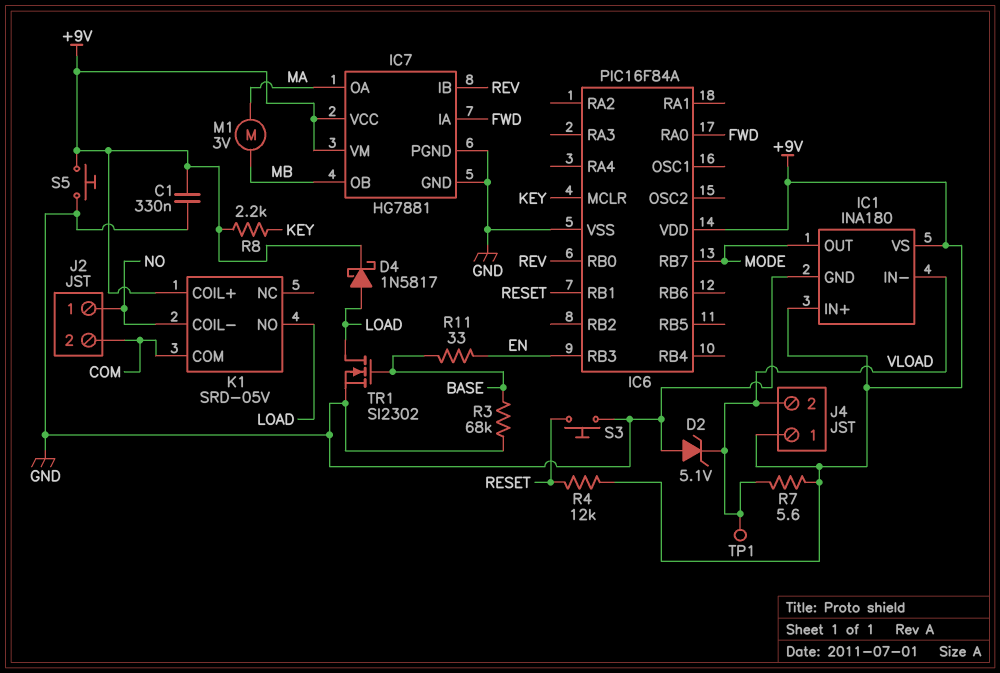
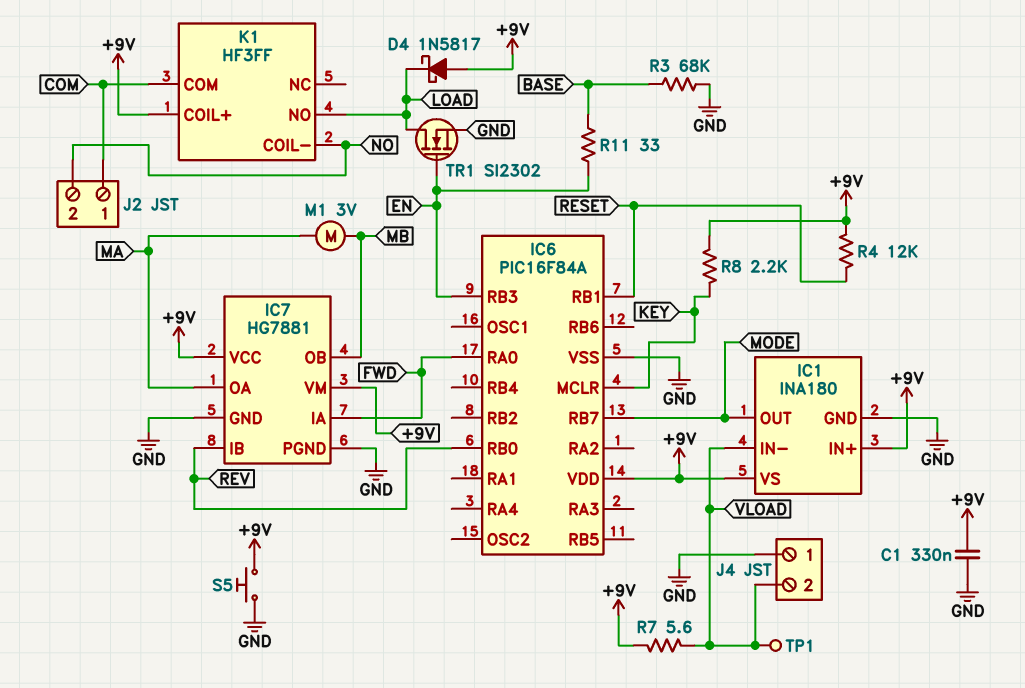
D2: zener 5.1V (A GND, K VLOAD) -> none
D4: schottky 1N5817 (A LOAD, K +9V) -> schottky 1N5817 (A +9V, K LOAD)
J2 pin 1: NO -> COM
J2 pin 2: COM -> NO
J4 pin 1: +9V -> GND
K1: SRD-05V -> HF3FF
S3: button (GND, RESET) -> none
TR1: NMOS SI2302 (G BASE, D LOAD, S GND) -> NMOS SI2302 (G EN, D LOAD, S GND)

